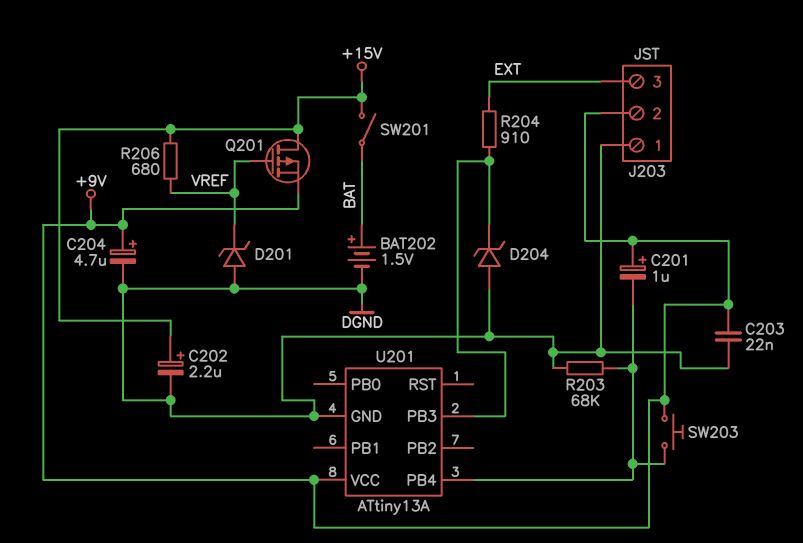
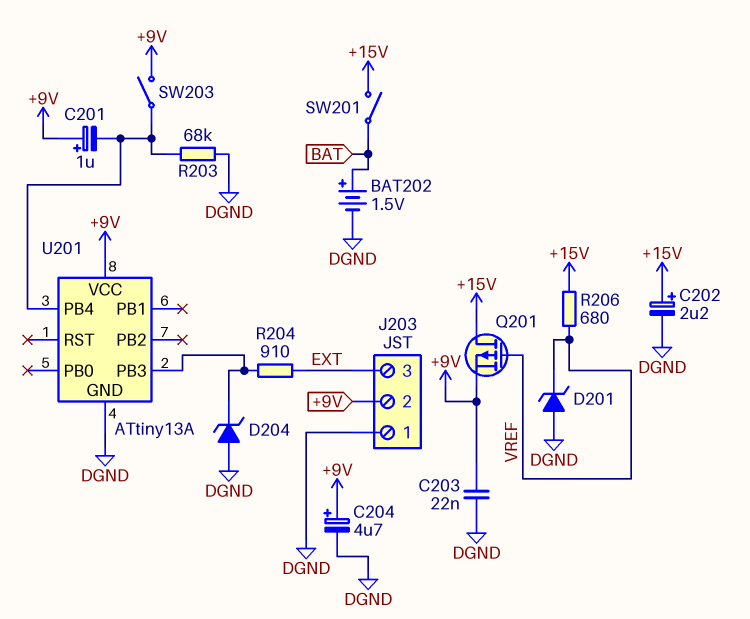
SW203: button (+9V, U201/PB4) -> switch (+9V, U201/PB4)

